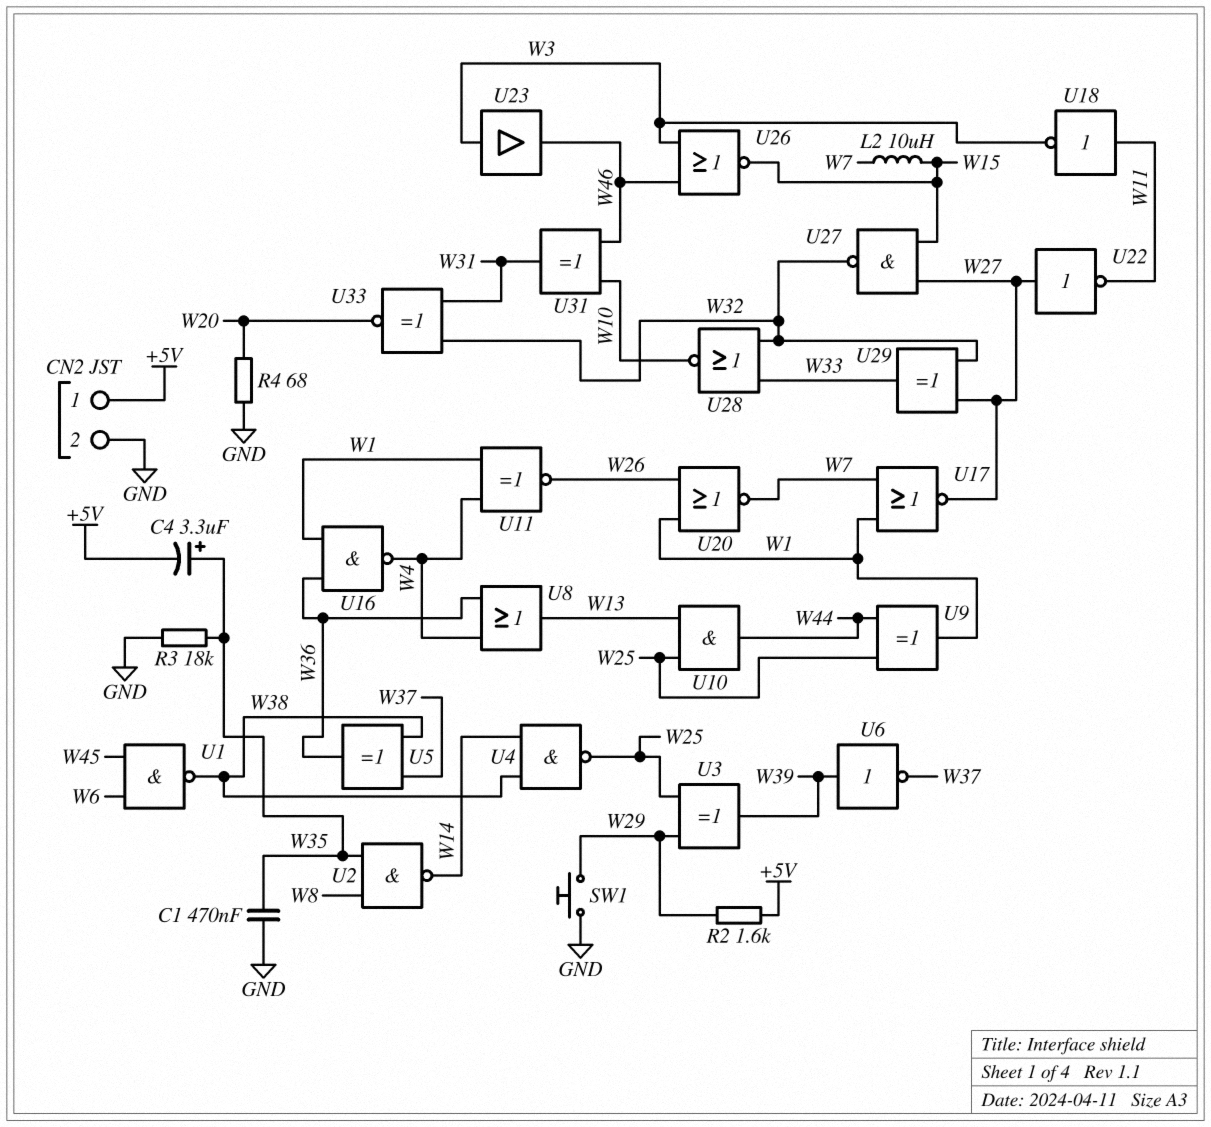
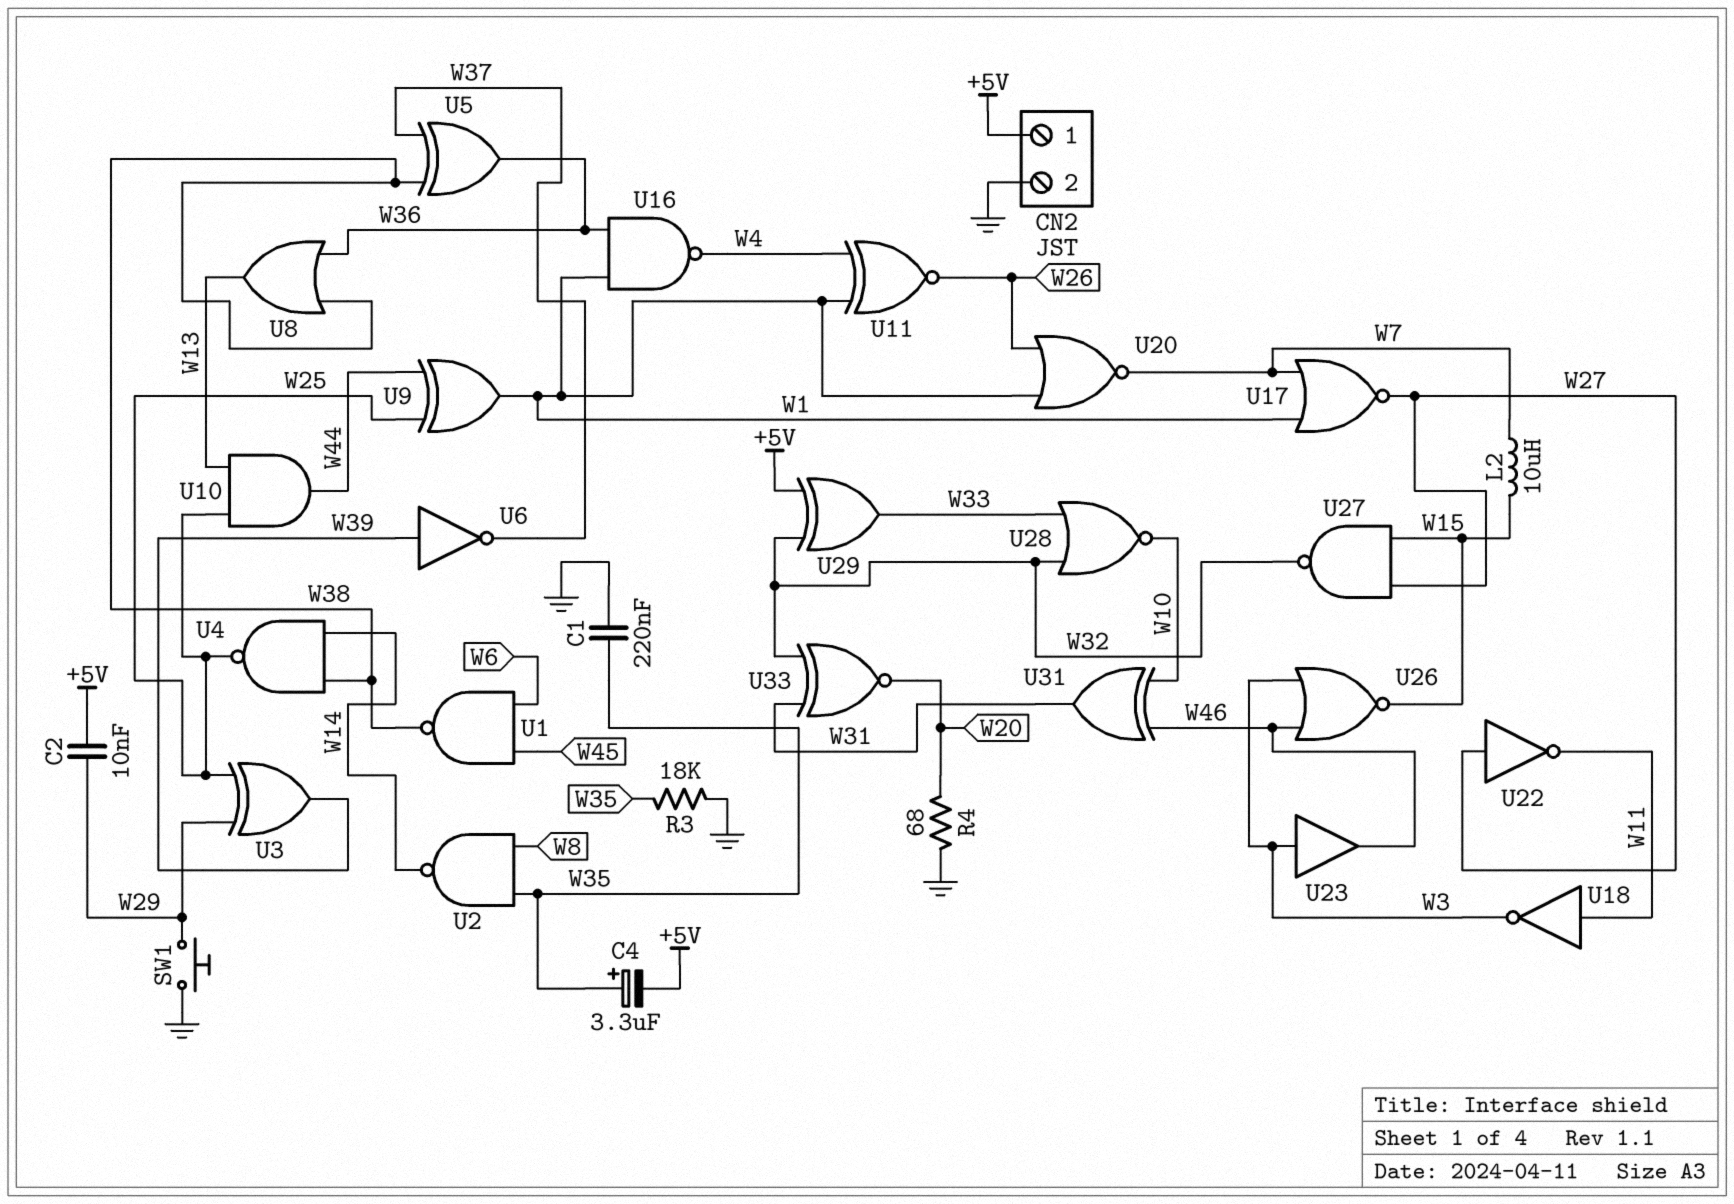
C1: 470nF (GND, W35) -> 220nF (GND, W35)
C2: none -> 10nF (+5V, W29)
R2: 1.6k (+5V, W29) -> none
U8: OR (in W4, in W36, out W13) -> OR (in W36, in W38, out W13)
U29: XOR (in W27, in W32, out W33) -> XOR (in +5V, in W32, out W33)

